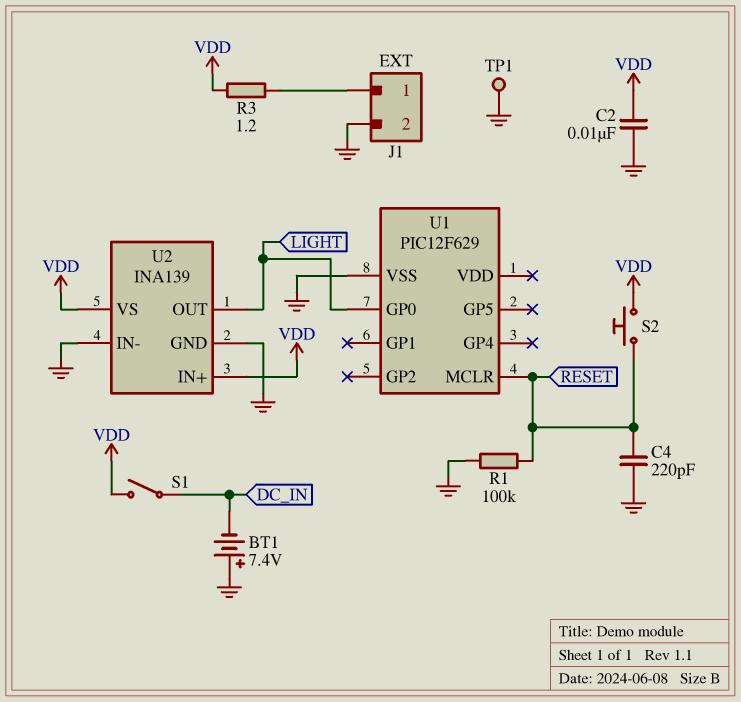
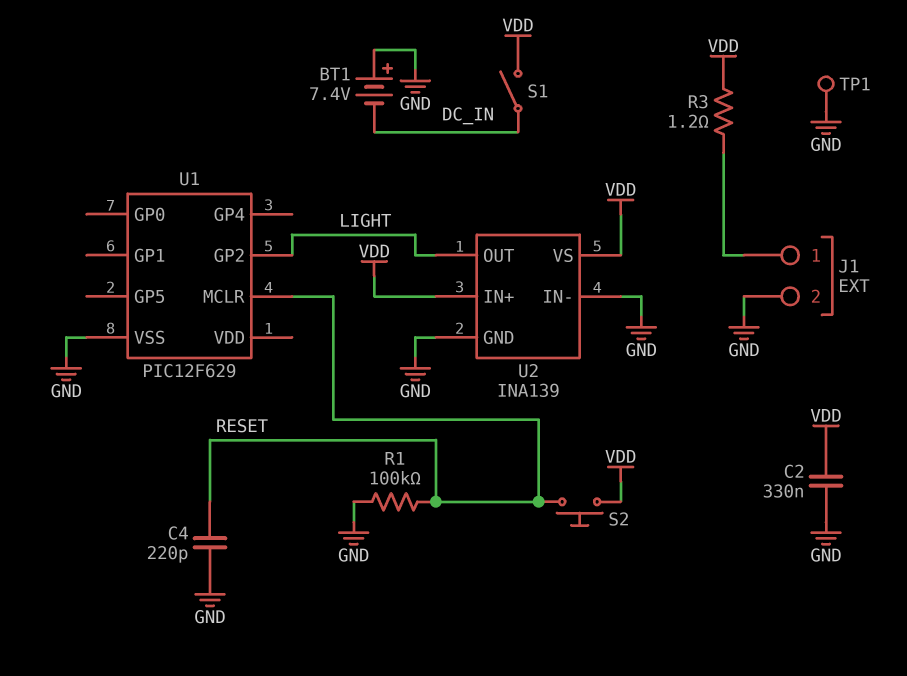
C2: 10nF (GND, VDD) -> 330nF (GND, VDD)
U1 pin GP0: LIGHT -> none
U1 pin GP2: none -> LIGHT

